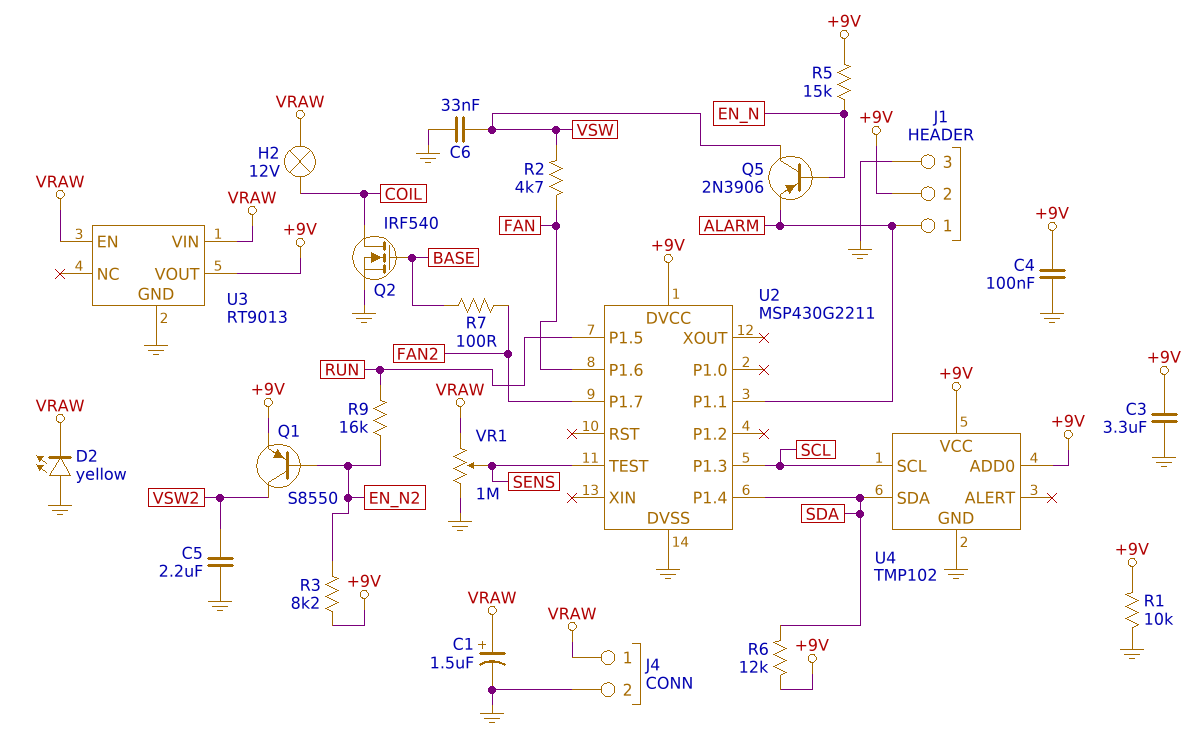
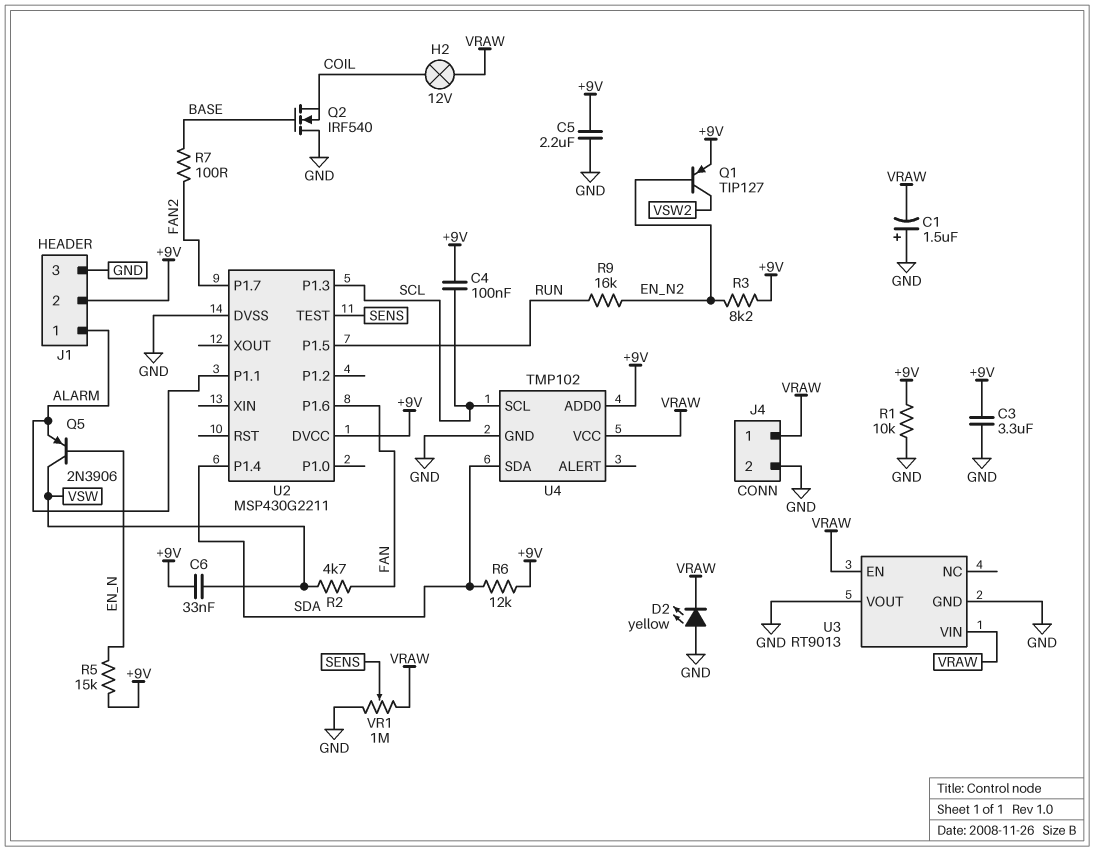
C1: 1.5uF (plus VRAW, minus GND) -> 1.5uF (plus GND, minus VRAW)
C4: 100nF (+9V, GND) -> 100nF (+9V, SCL)
C5: 2.2uF (GND, VSW2) -> 2.2uF (+9V, GND)
C6: 33nF (GND, VSW) -> 33nF (+9V, VSW)
Q1: PNP S8550 (B EN_N2, C VSW2, E +9V) -> PNP TIP127 (B EN_N2, C VSW2, E +9V)
Q2: NMOS IRF540 (G BASE, D COIL, S GND) -> NMOS IRF540 (G BASE, D GND, S COIL)
U3 pin VOUT: +9V -> GND
U4 pin VCC: +9V -> VRAW

